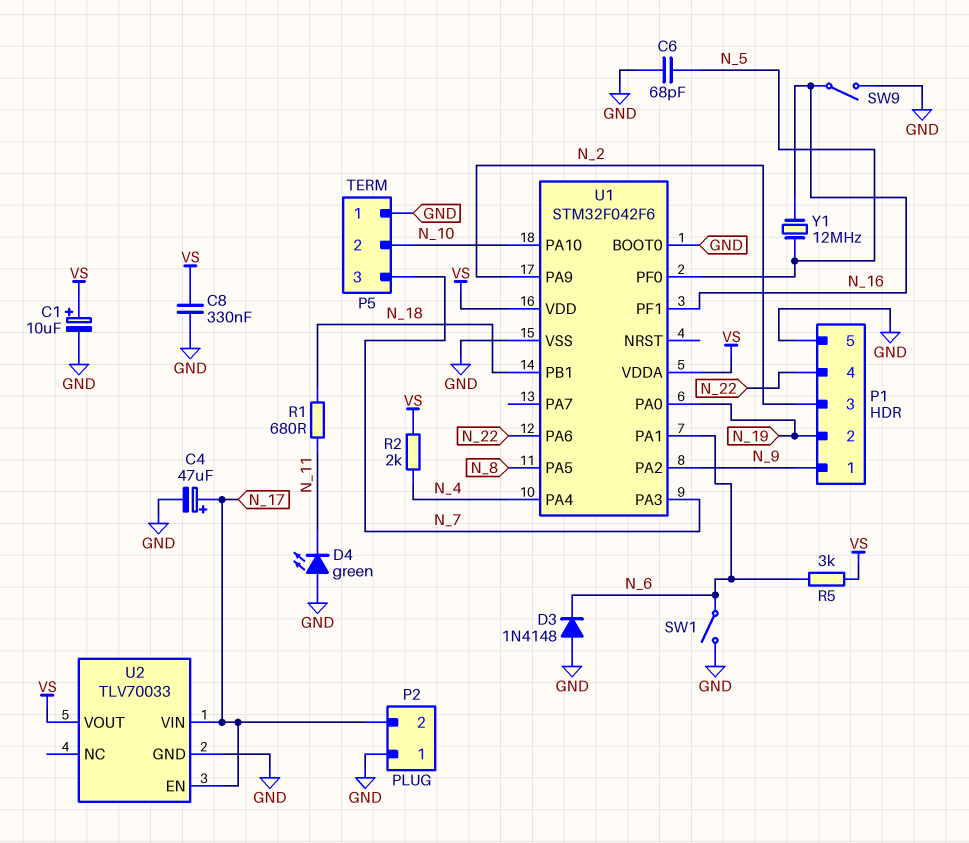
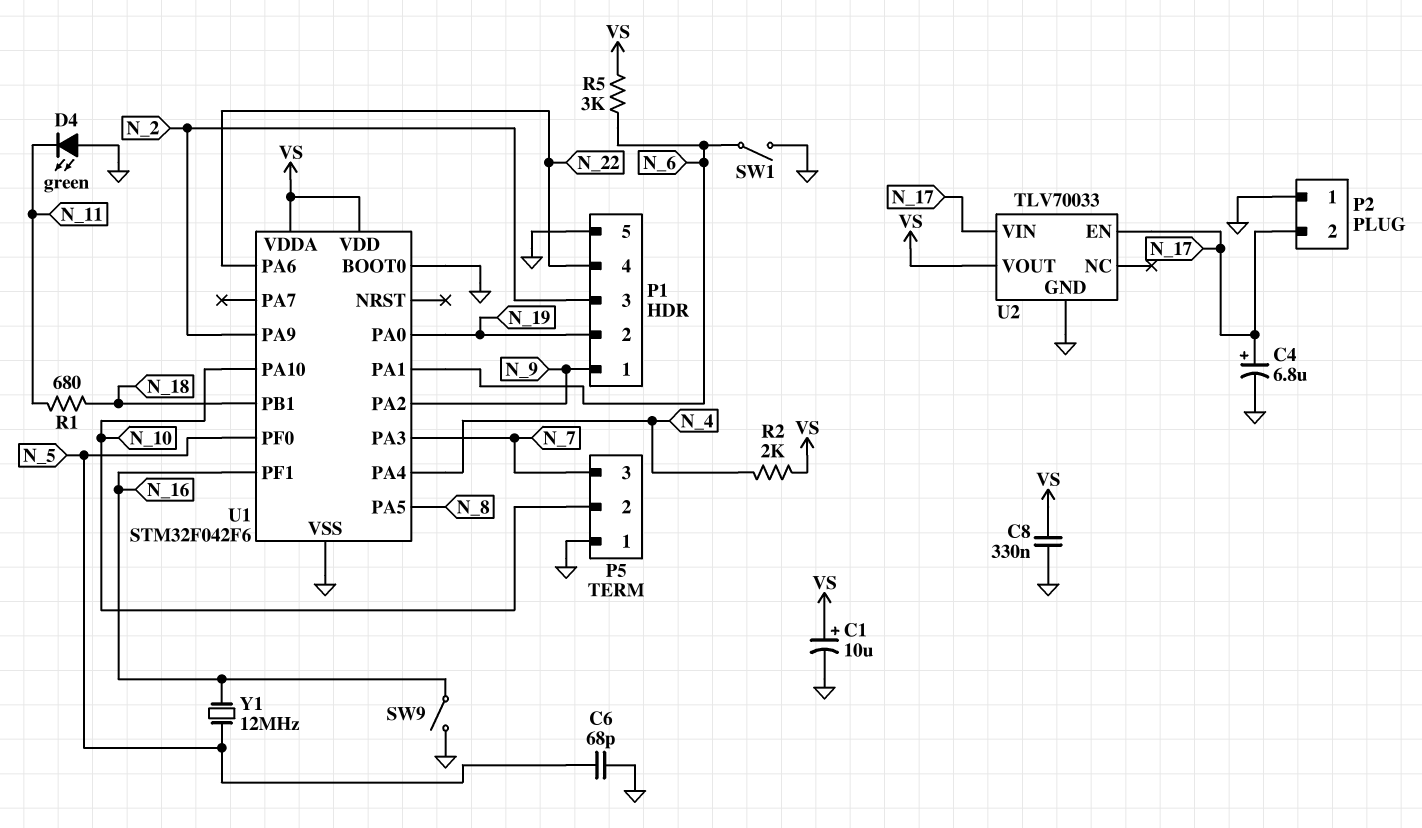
C4: 47uF (plus N_17, minus GND) -> 6.8uF (plus N_17, minus GND)
D3: diode 1N4148 (A GND, K N_6) -> none

